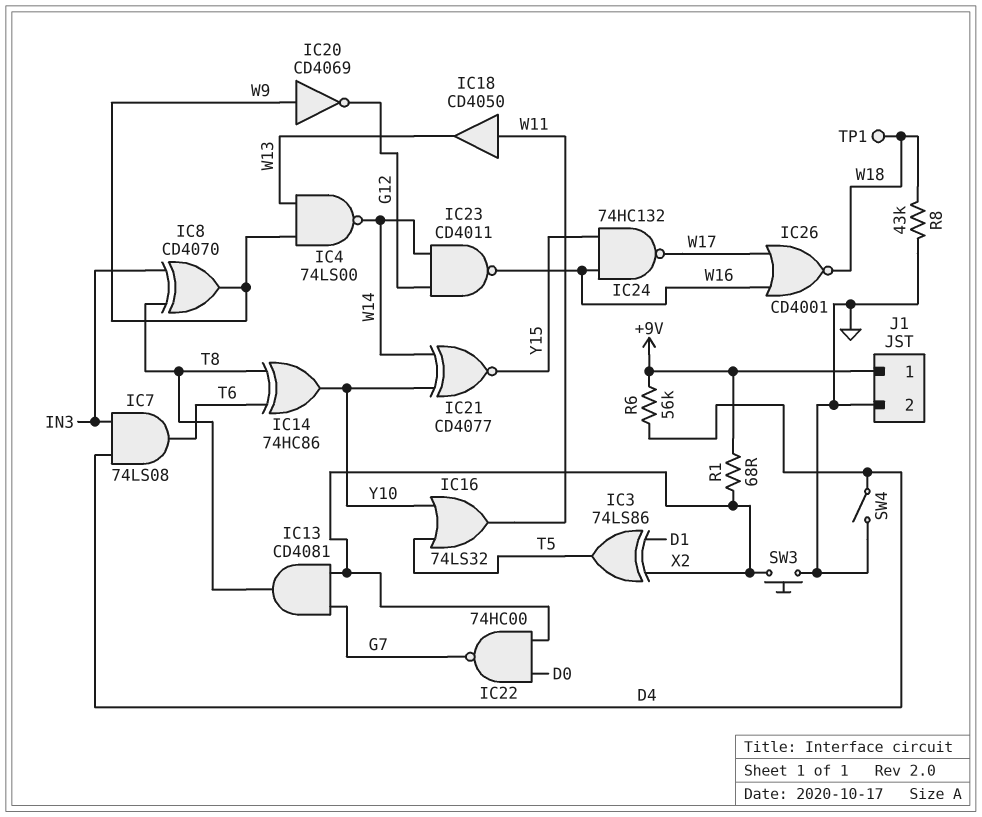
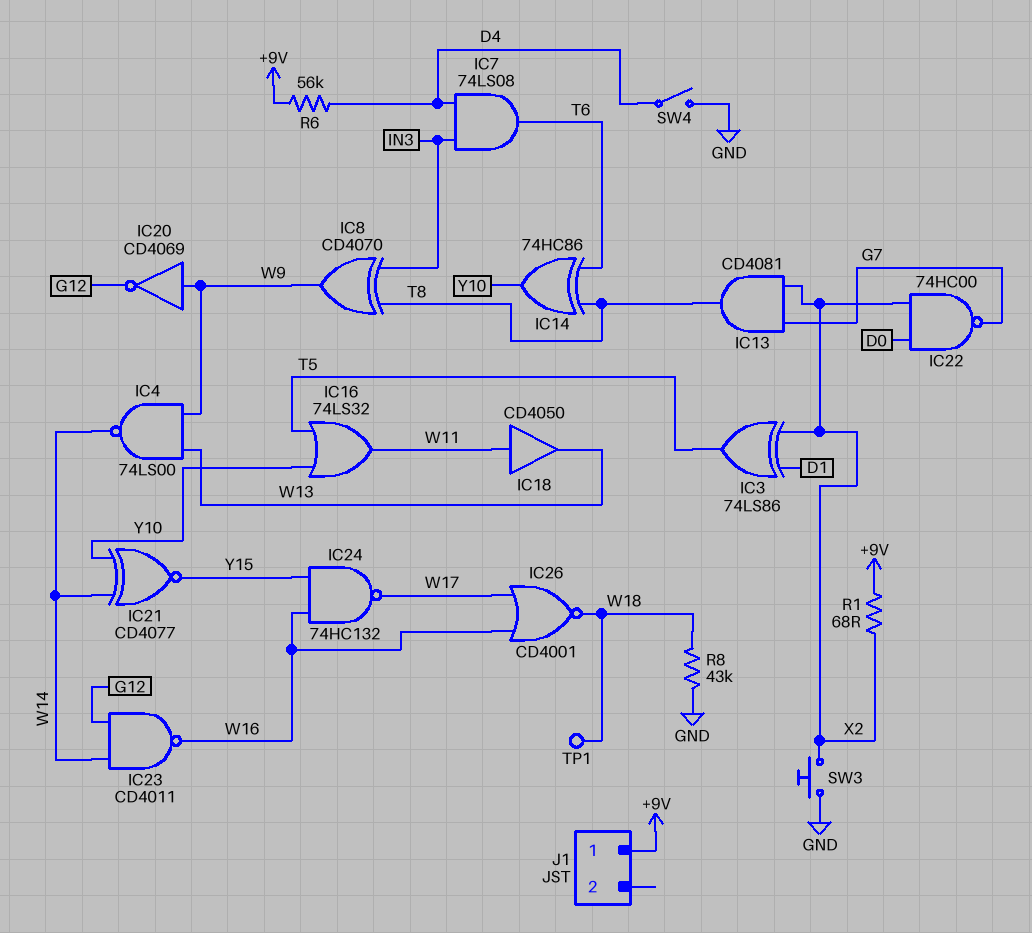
J1 pin 2: GND -> none

